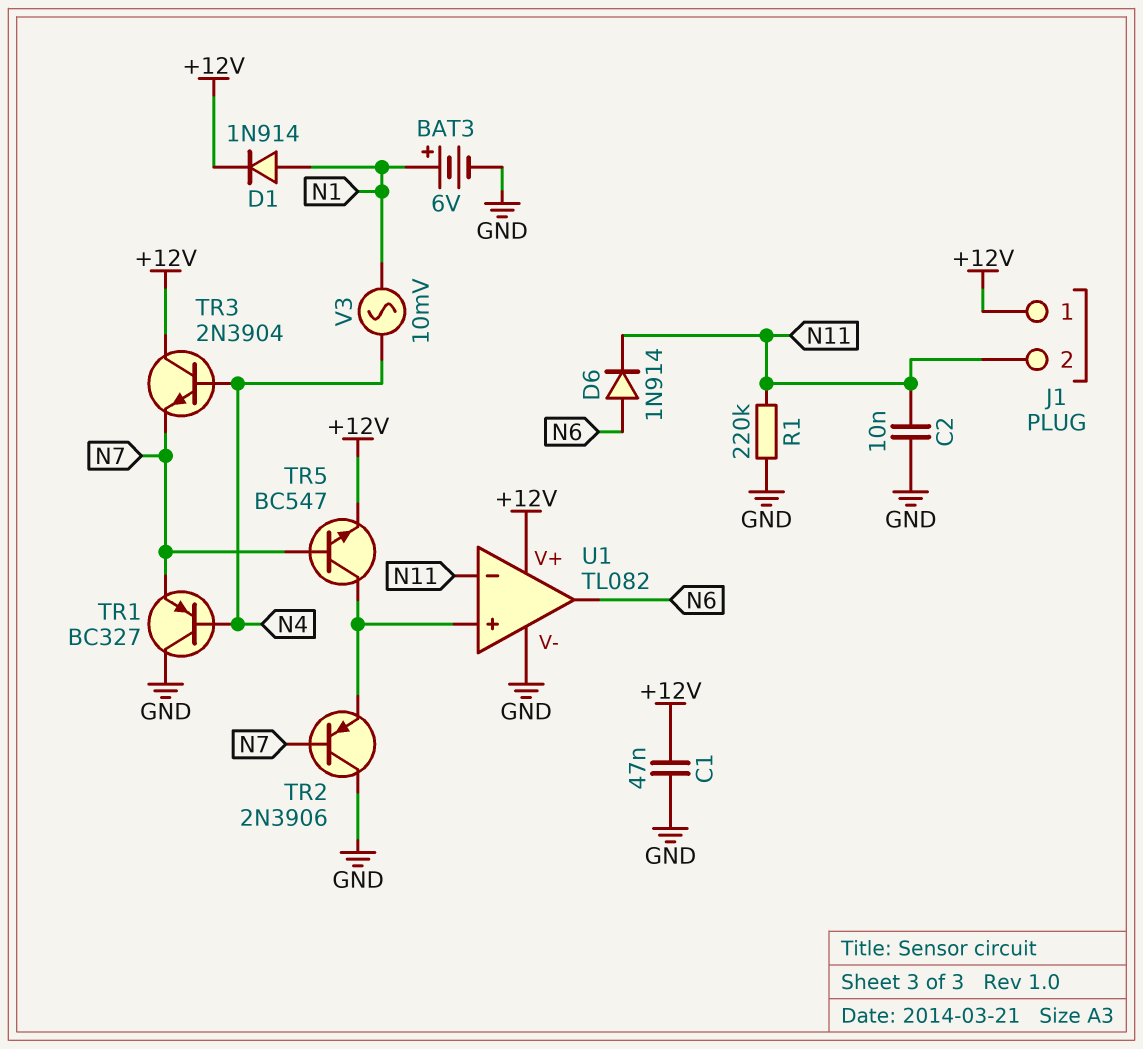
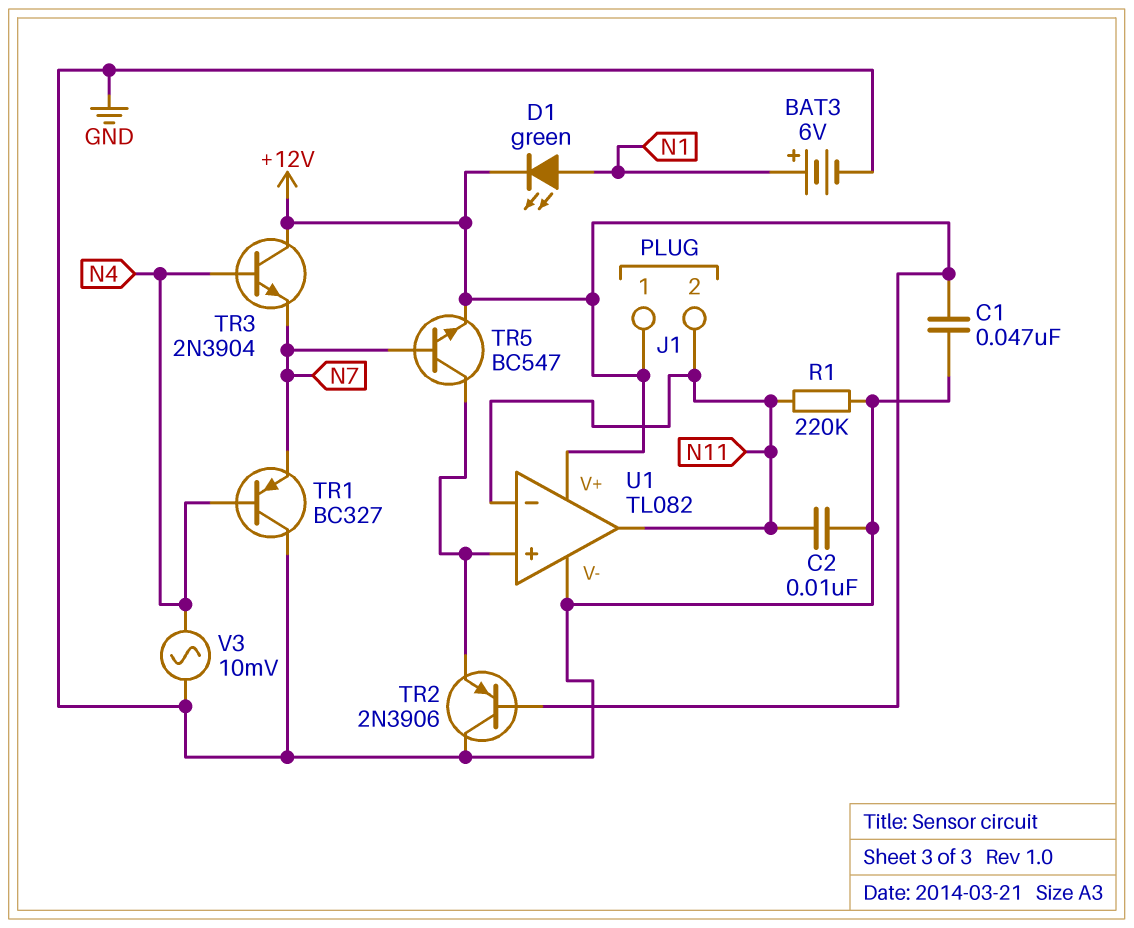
D1: diode 1N914 (A N1, K +12V) -> LED green (A N1, K +12V)
D6: diode 1N914 (A N6, K N11) -> none
TR2: PNP 2N3906 (B N7, C GND, E U1/in+) -> PNP 2N3906 (B +12V, C GND, E U1/in+)
U1 pin out: N6 -> N11
V3: AC 10mV (N1, N4) -> AC 10mV (GND, N4)

